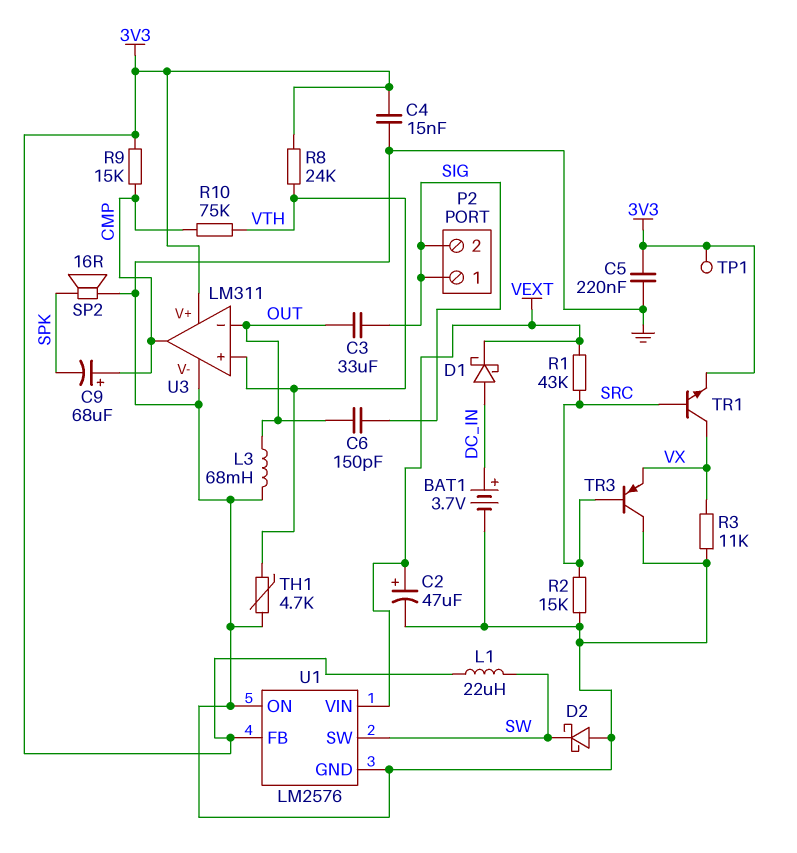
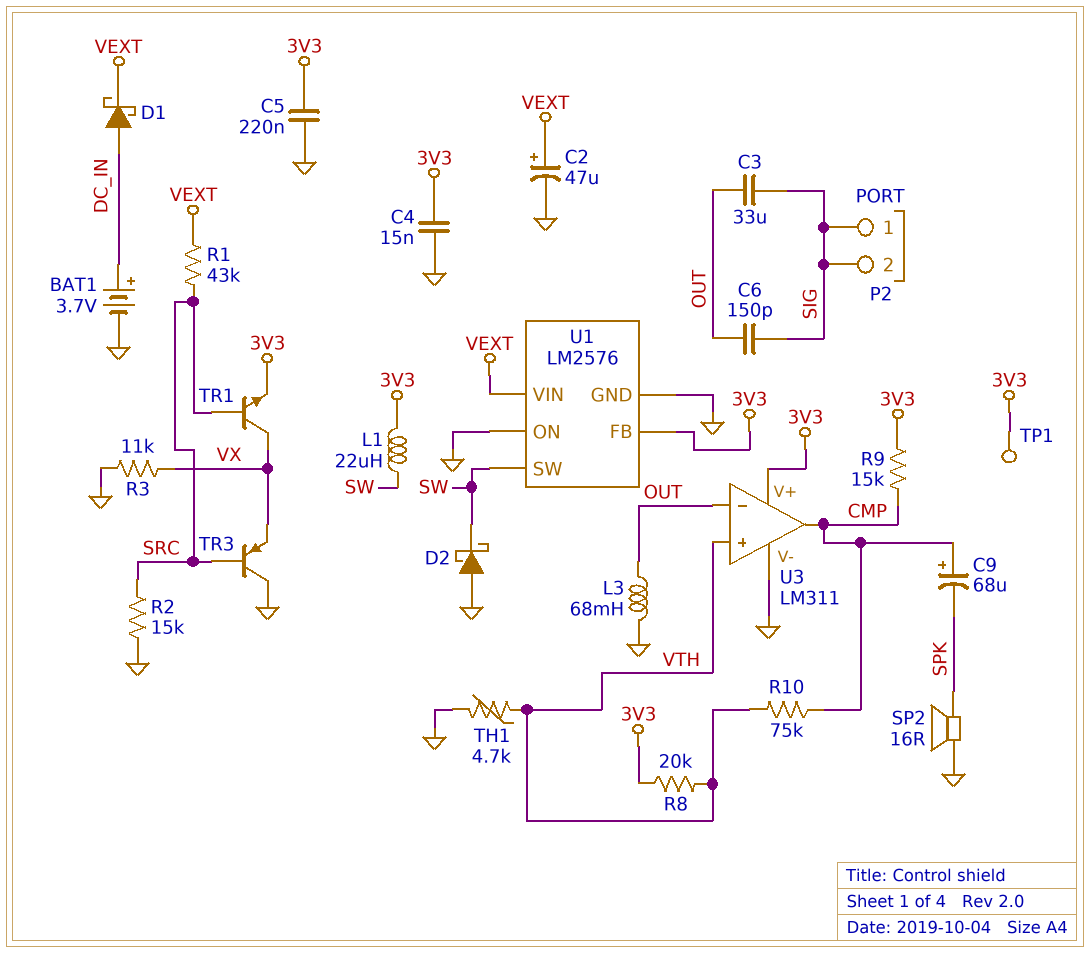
R8: 24k (3V3, VTH) -> 20k (3V3, VTH)

